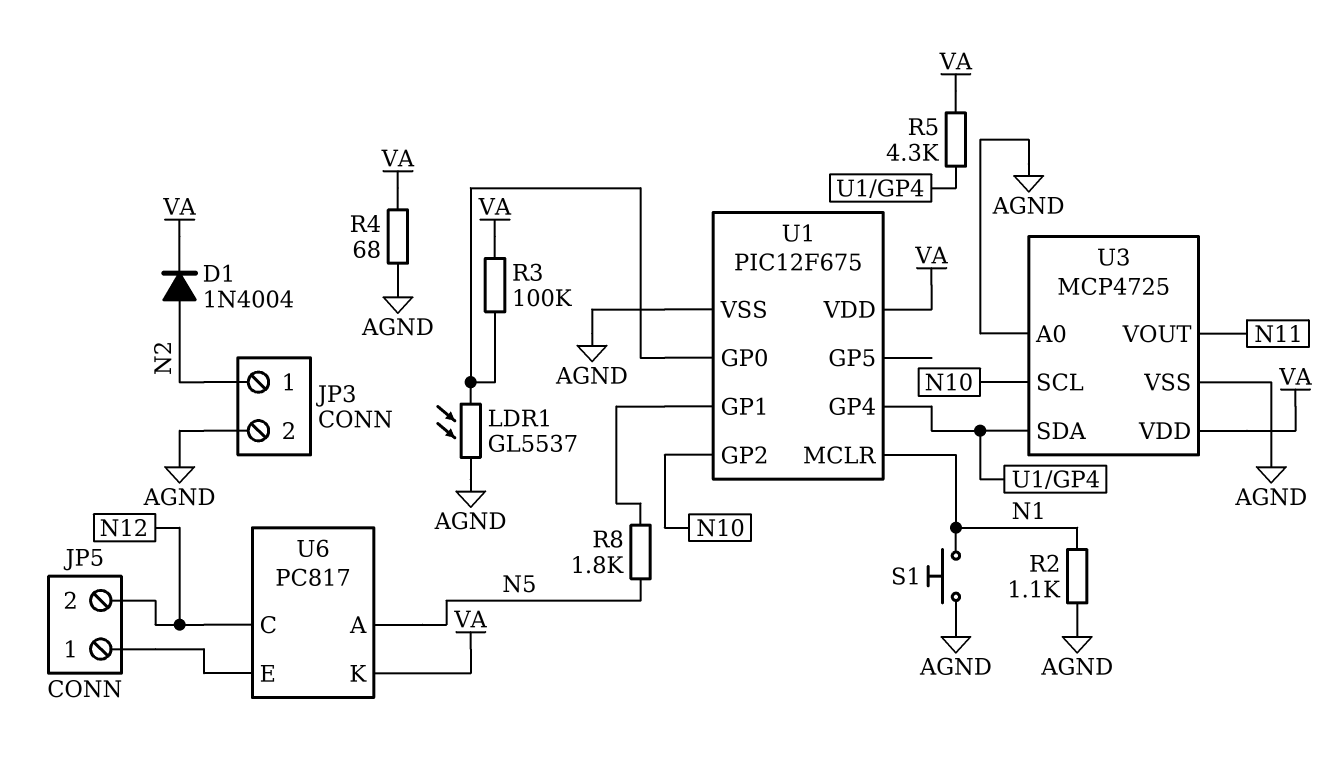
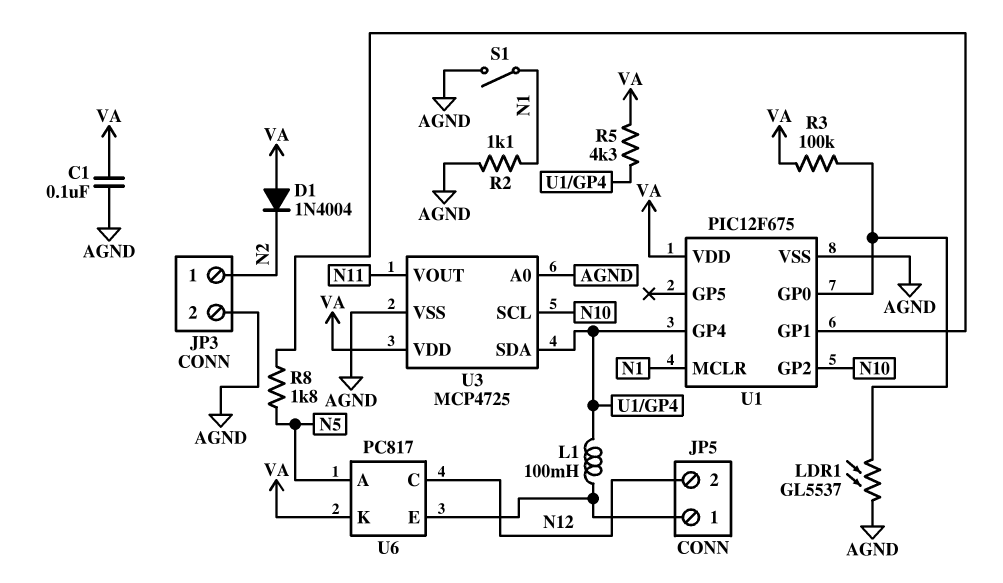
C1: none -> 100nF (AGND, VA)
D1: diode 1N4004 (A N2, K VA) -> diode 1N4004 (A VA, K N2)
L1: none -> 100mH (JP5/1, U1/GP4)
R4: 68 (AGND, VA) -> none
S1: button (AGND, N1) -> switch (AGND, N1)

